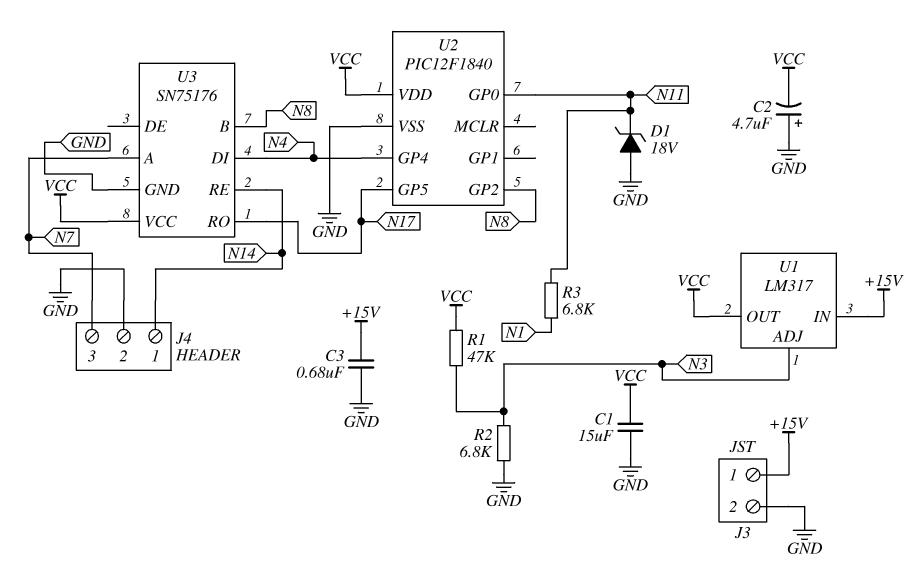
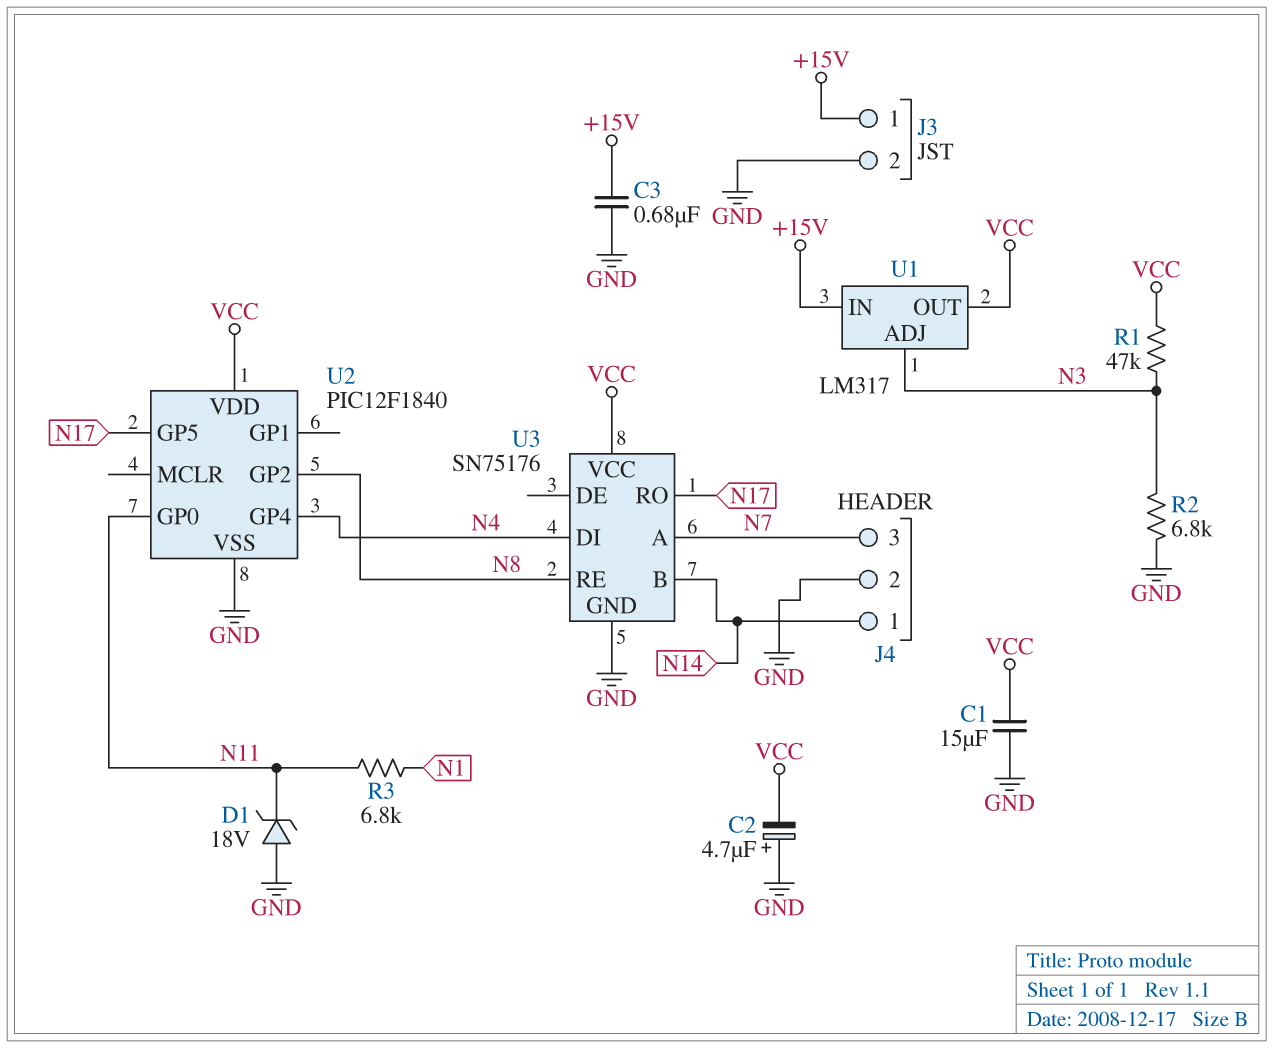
U3 pin B: N8 -> N14
U3 pin RE: N14 -> N8

